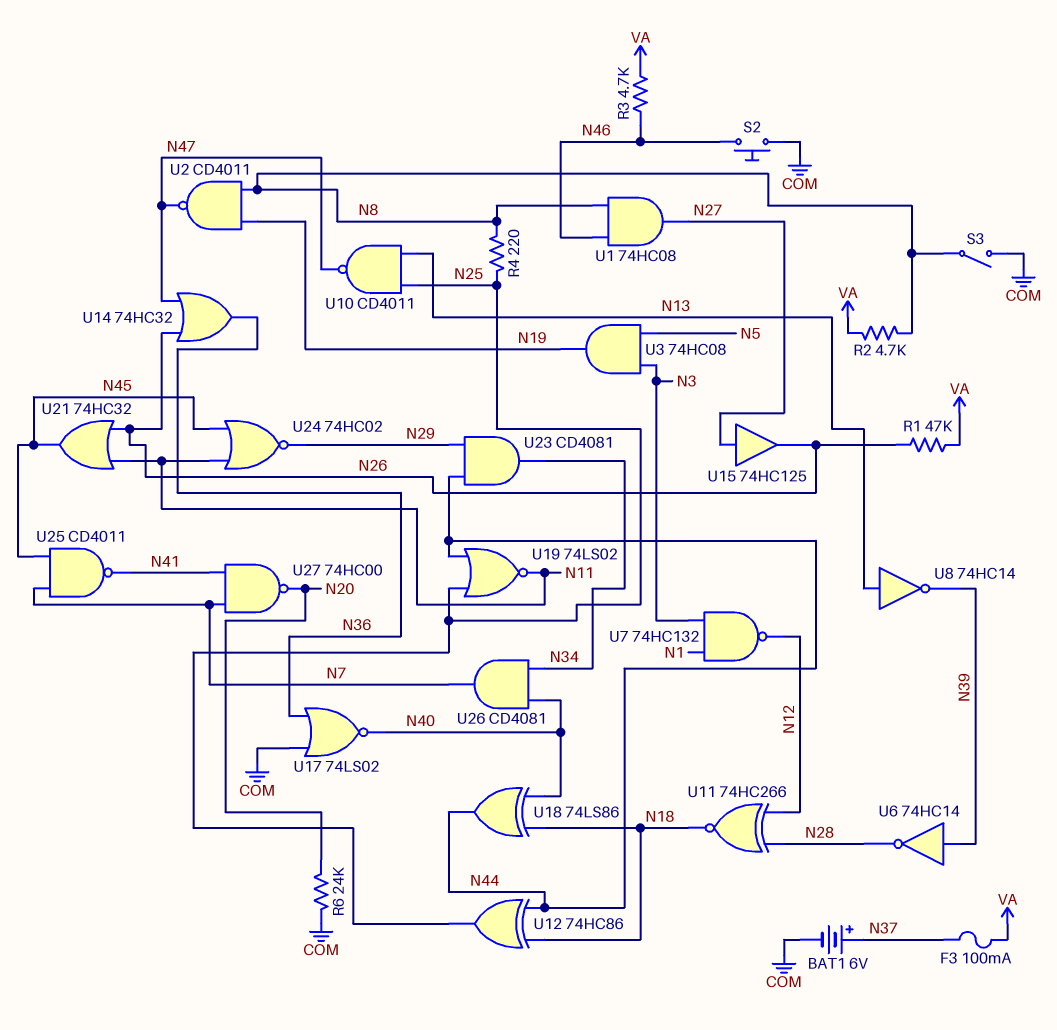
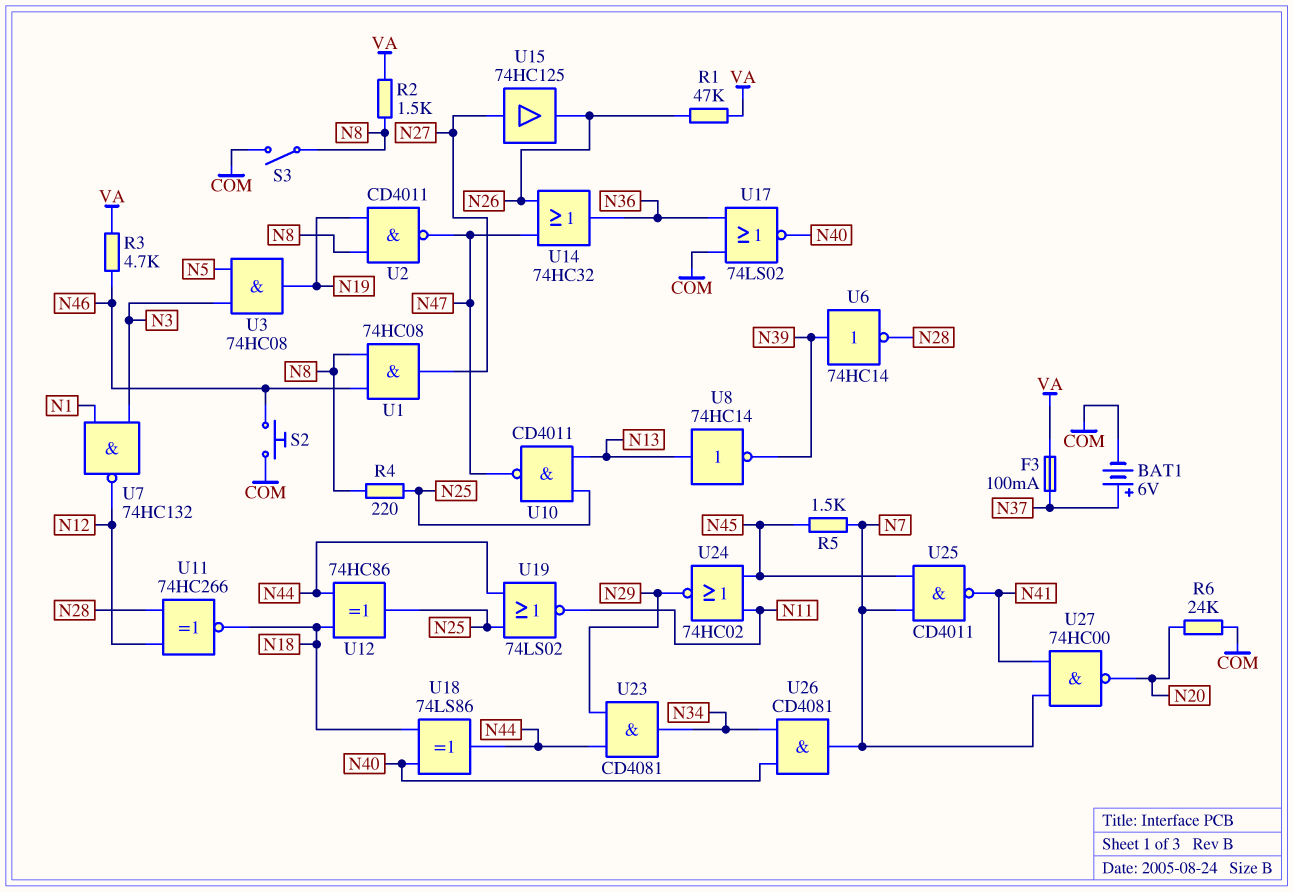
R2: 4.7k (N8, VA) -> 1.5k (N8, VA)
R5: none -> 1.5k (N7, N45)
U21: OR 74HC32 (in N11, in N26, out N45) -> none

